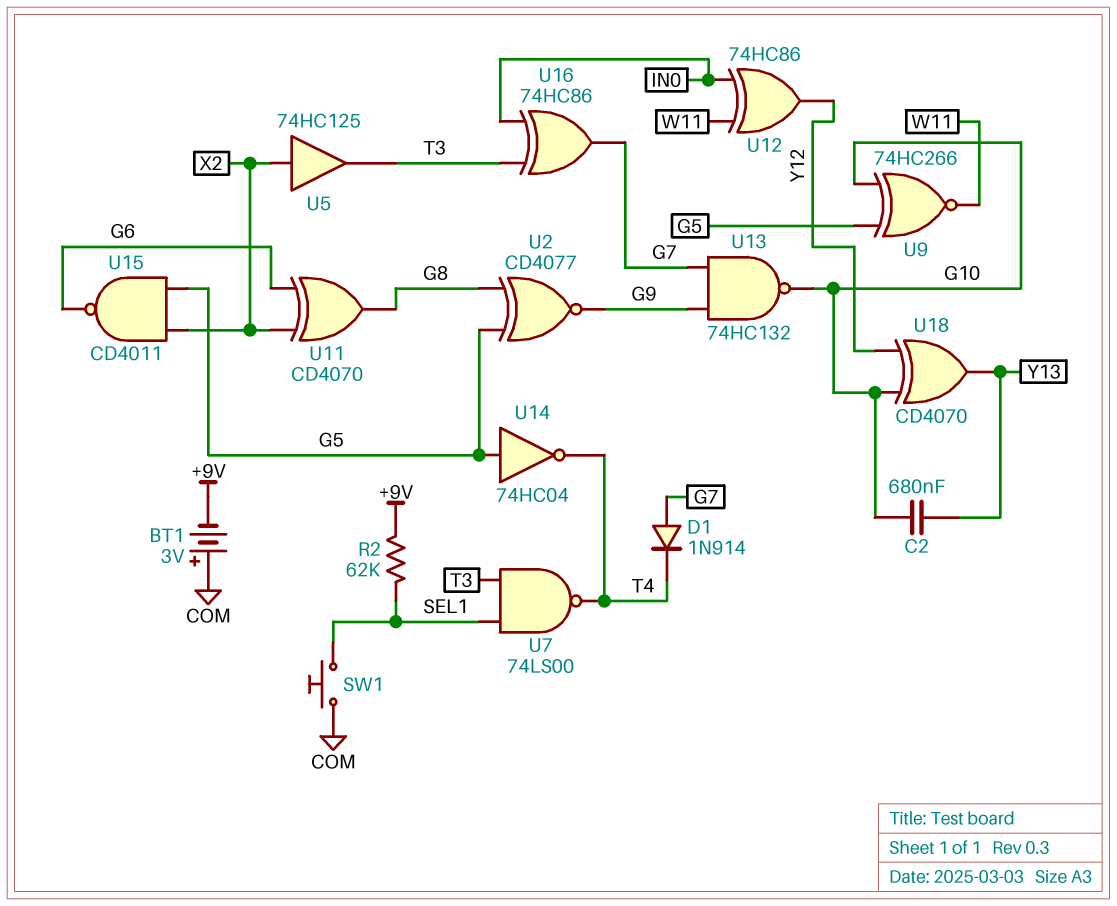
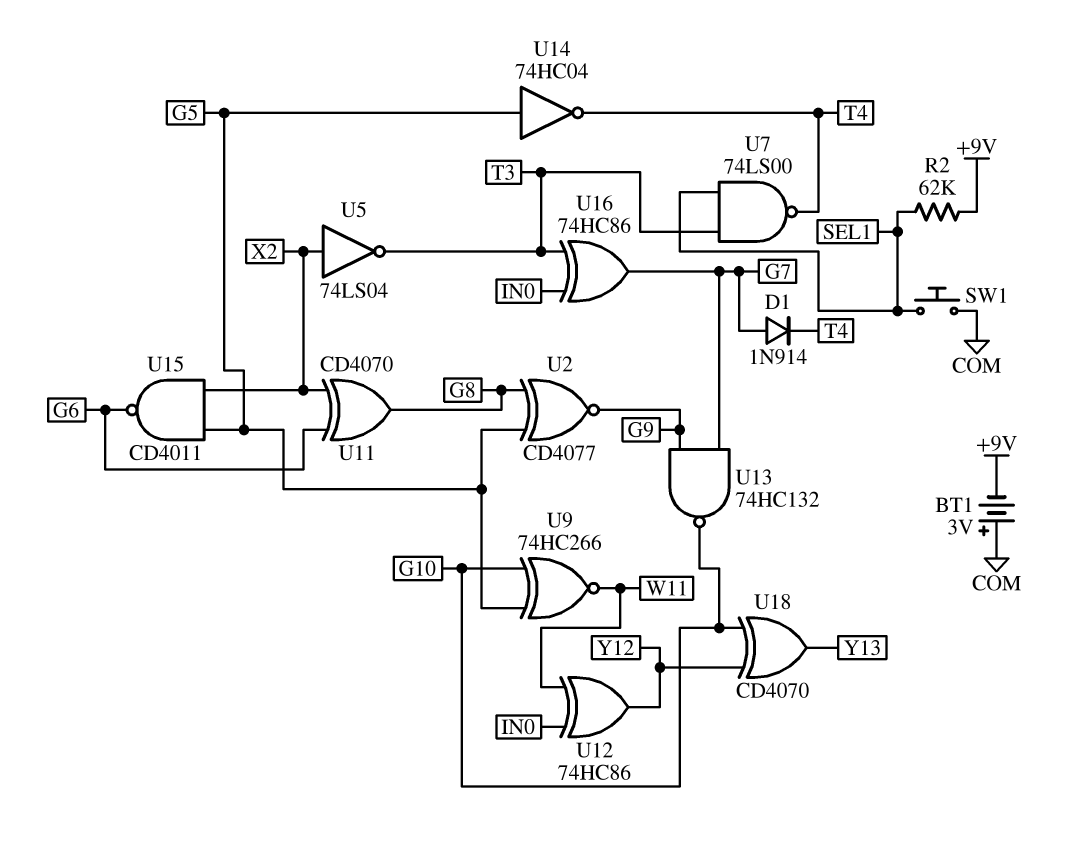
C2: 680nF (G10, Y13) -> none
U5: buffer 74HC125 (in X2, out T3) -> NOT 74LS04 (in X2, out T3)

